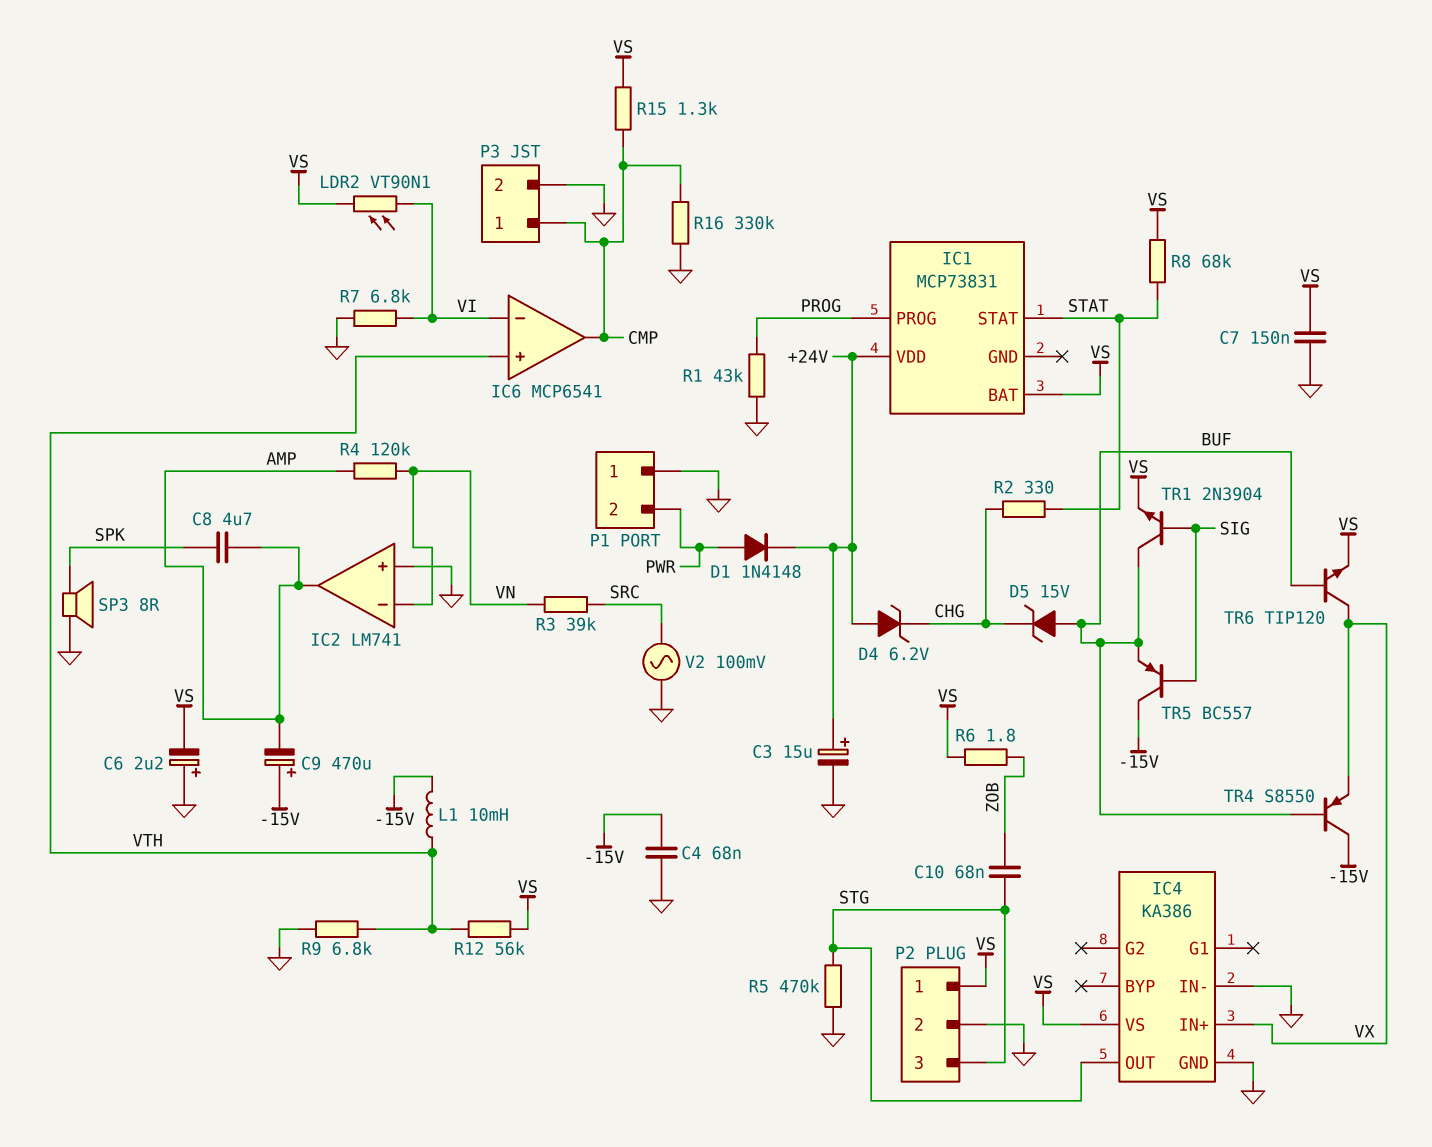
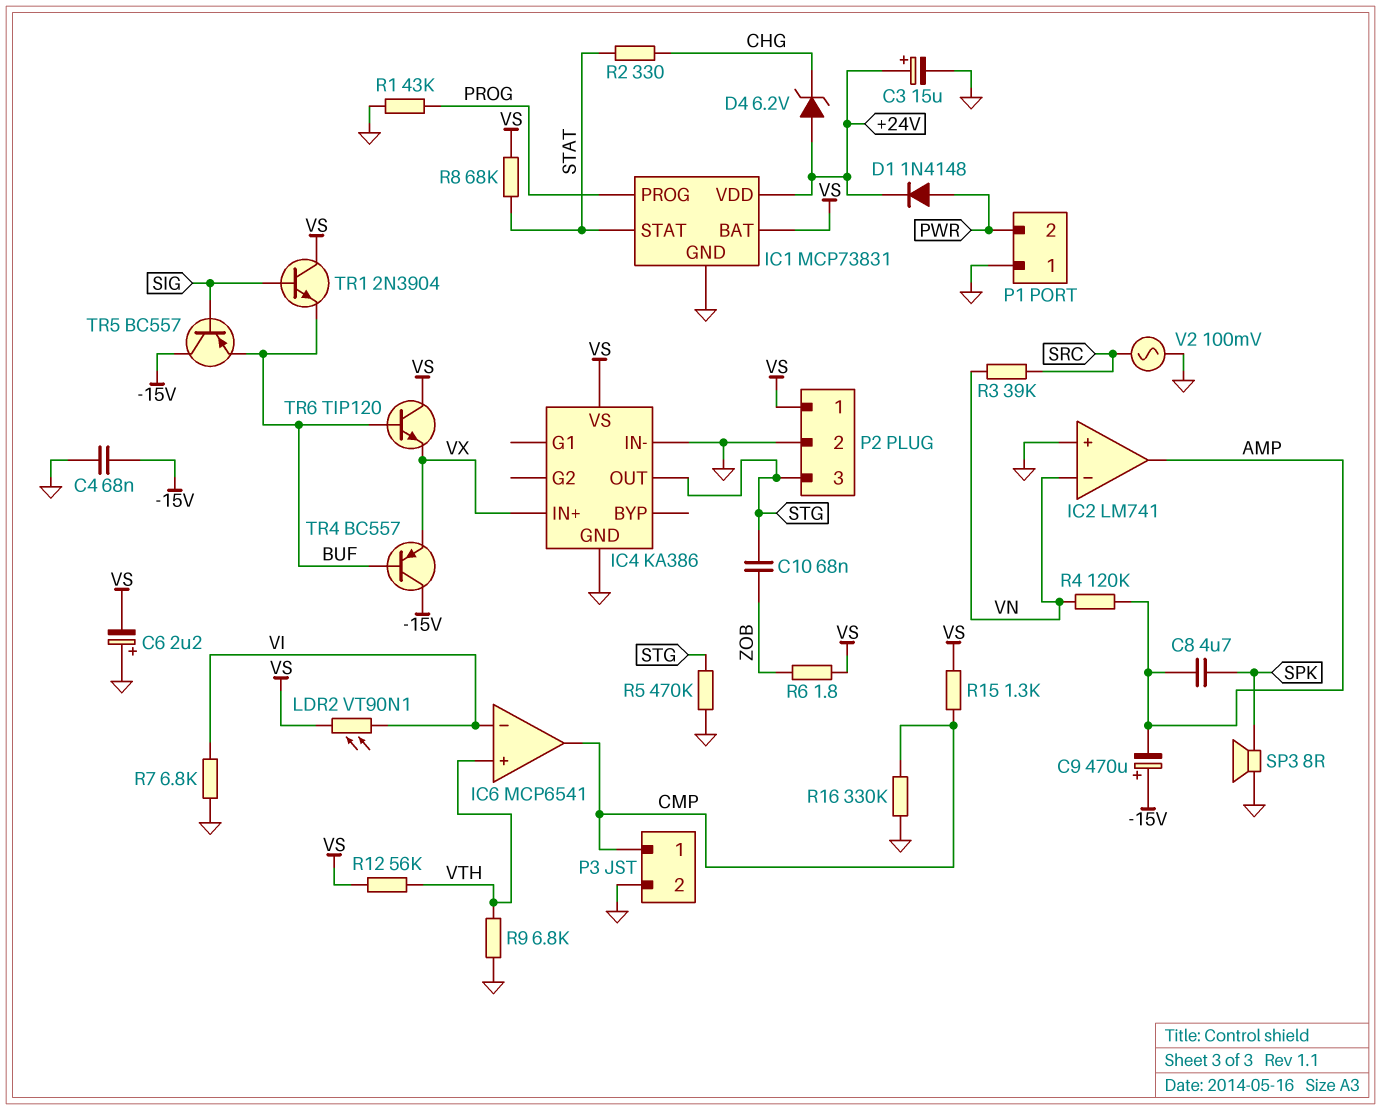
C7: 150nF (GND, VS) -> none
D5: zener 15V (A BUF, K CHG) -> none
IC1 pin GND: none -> GND
L1: 10mH (-15V, VTH) -> none
TR1: NPN 2N3904 (B SIG, C BUF, E VS) -> NPN 2N3904 (B SIG, C VS, E BUF)
TR4: PNP S8550 (B BUF, C -15V, E VX) -> PNP BC557 (B BUF, C -15V, E VX)
TR6: NPN TIP120 (B BUF, C VX, E VS) -> NPN TIP120 (B BUF, C VS, E VX)

